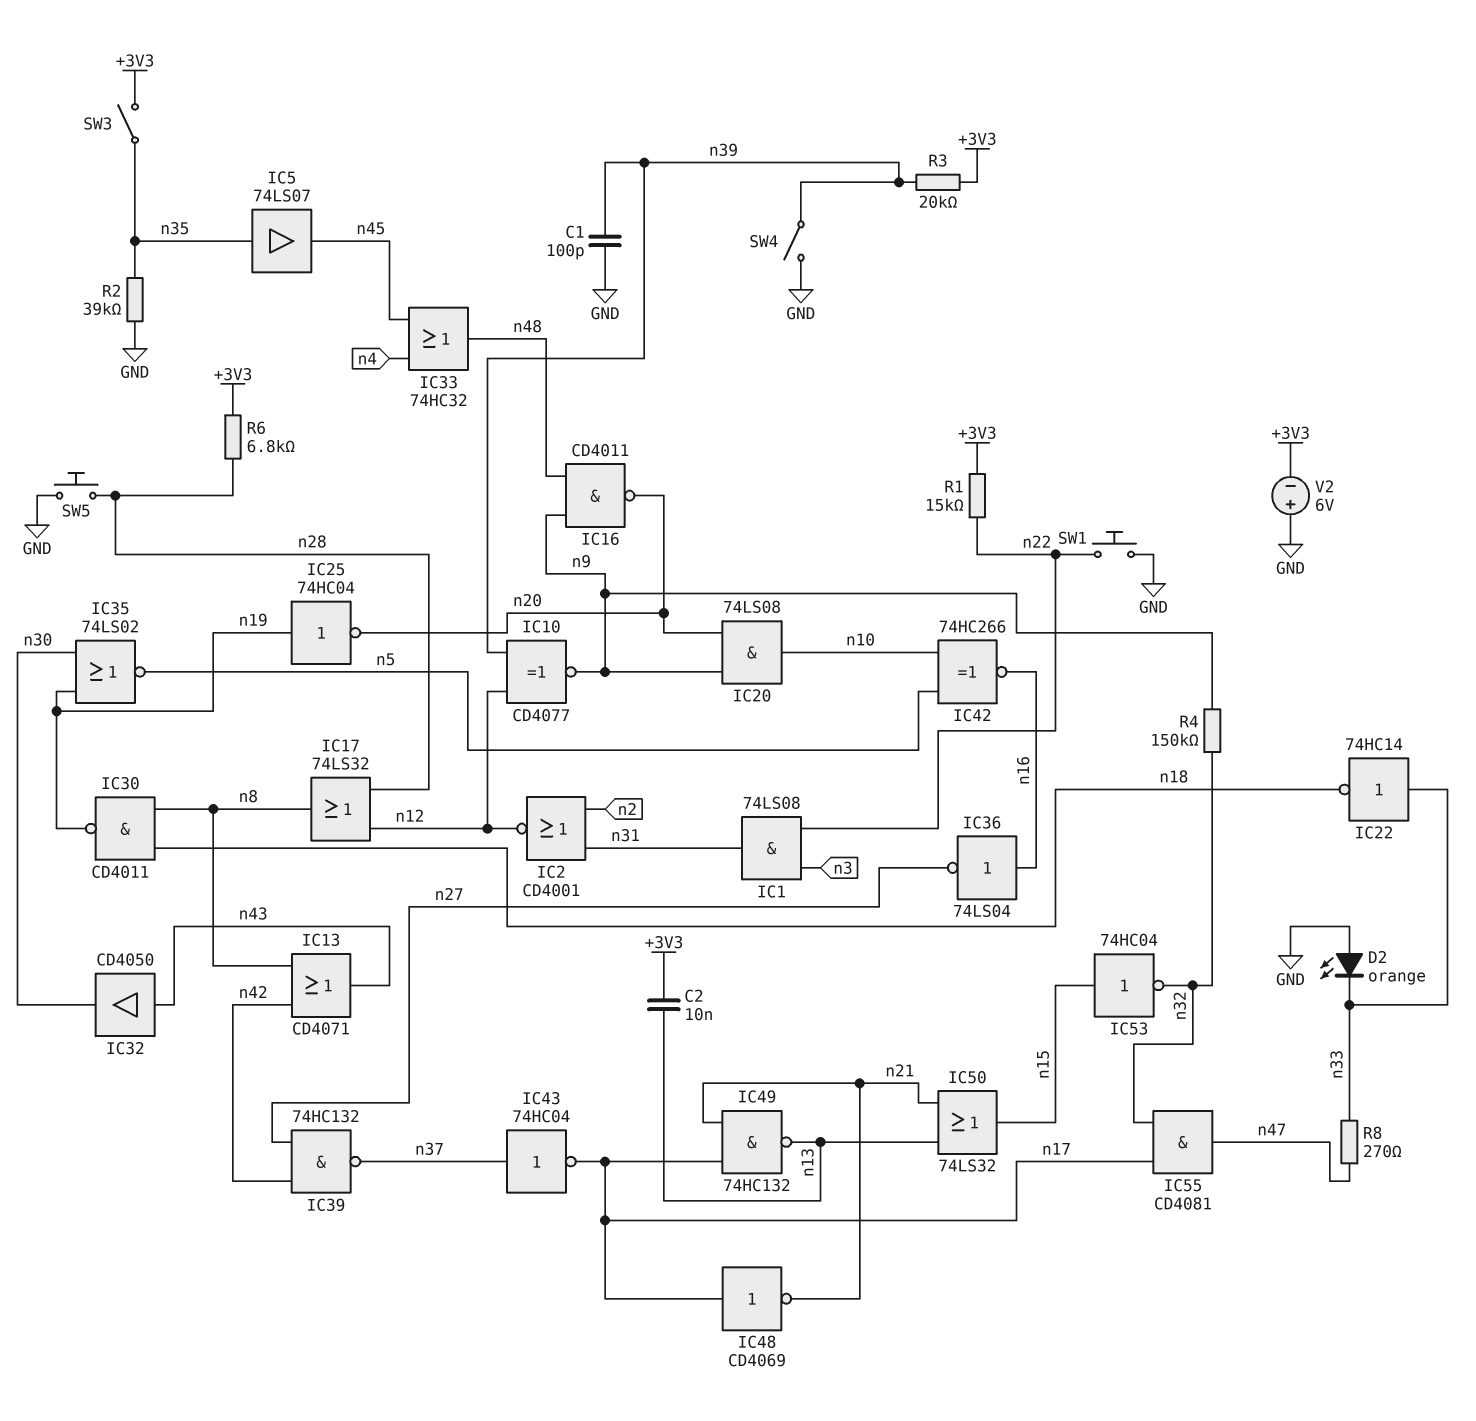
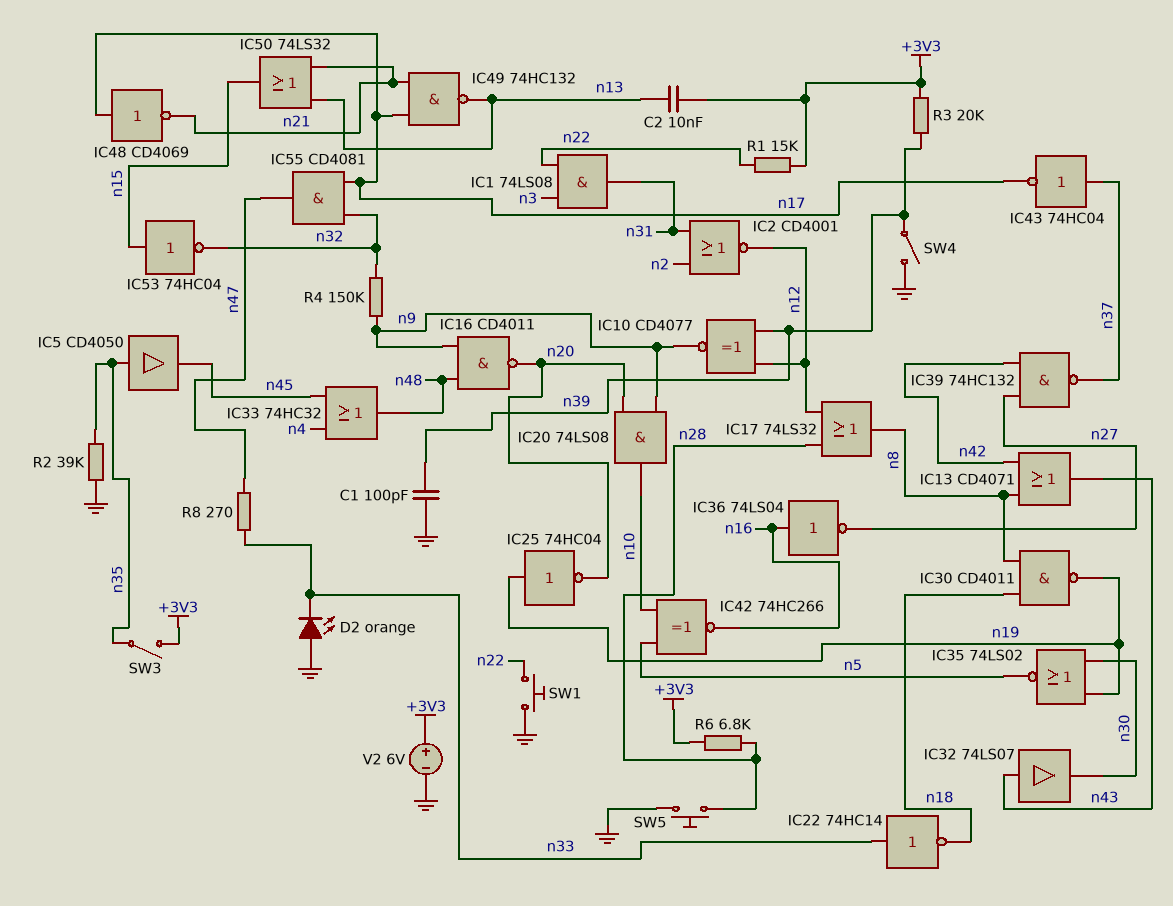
IC5: buffer 74LS07 (in n35, out n45) -> buffer CD4050 (in n35, out n45)
IC32: buffer CD4050 (in n43, out n30) -> buffer 74LS07 (in n43, out n30)
V2: 6V (plus GND, minus +3V3) -> 6V (plus +3V3, minus GND)

